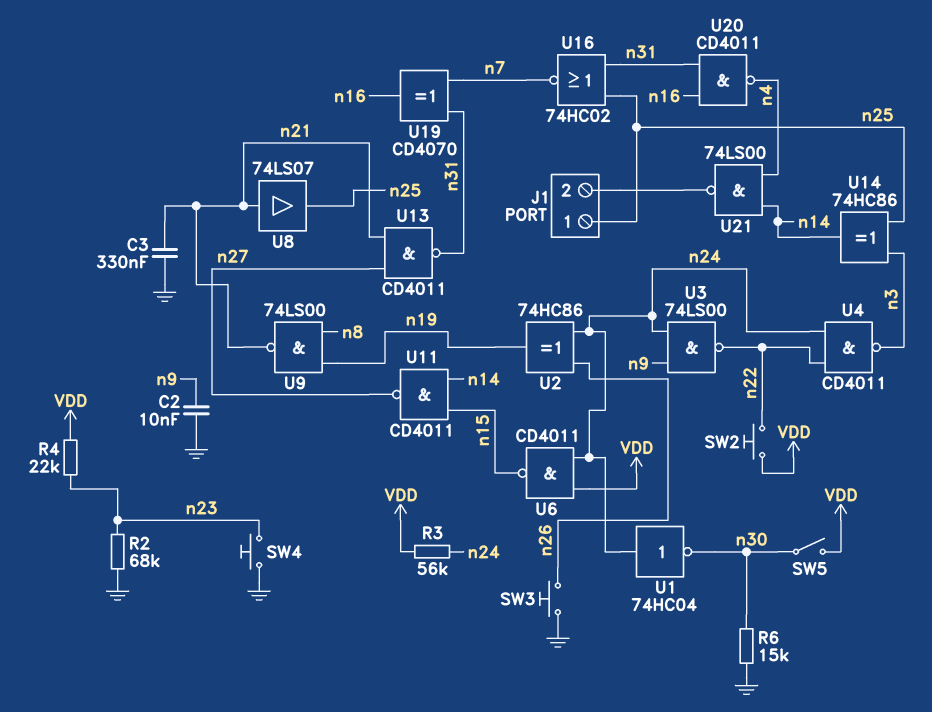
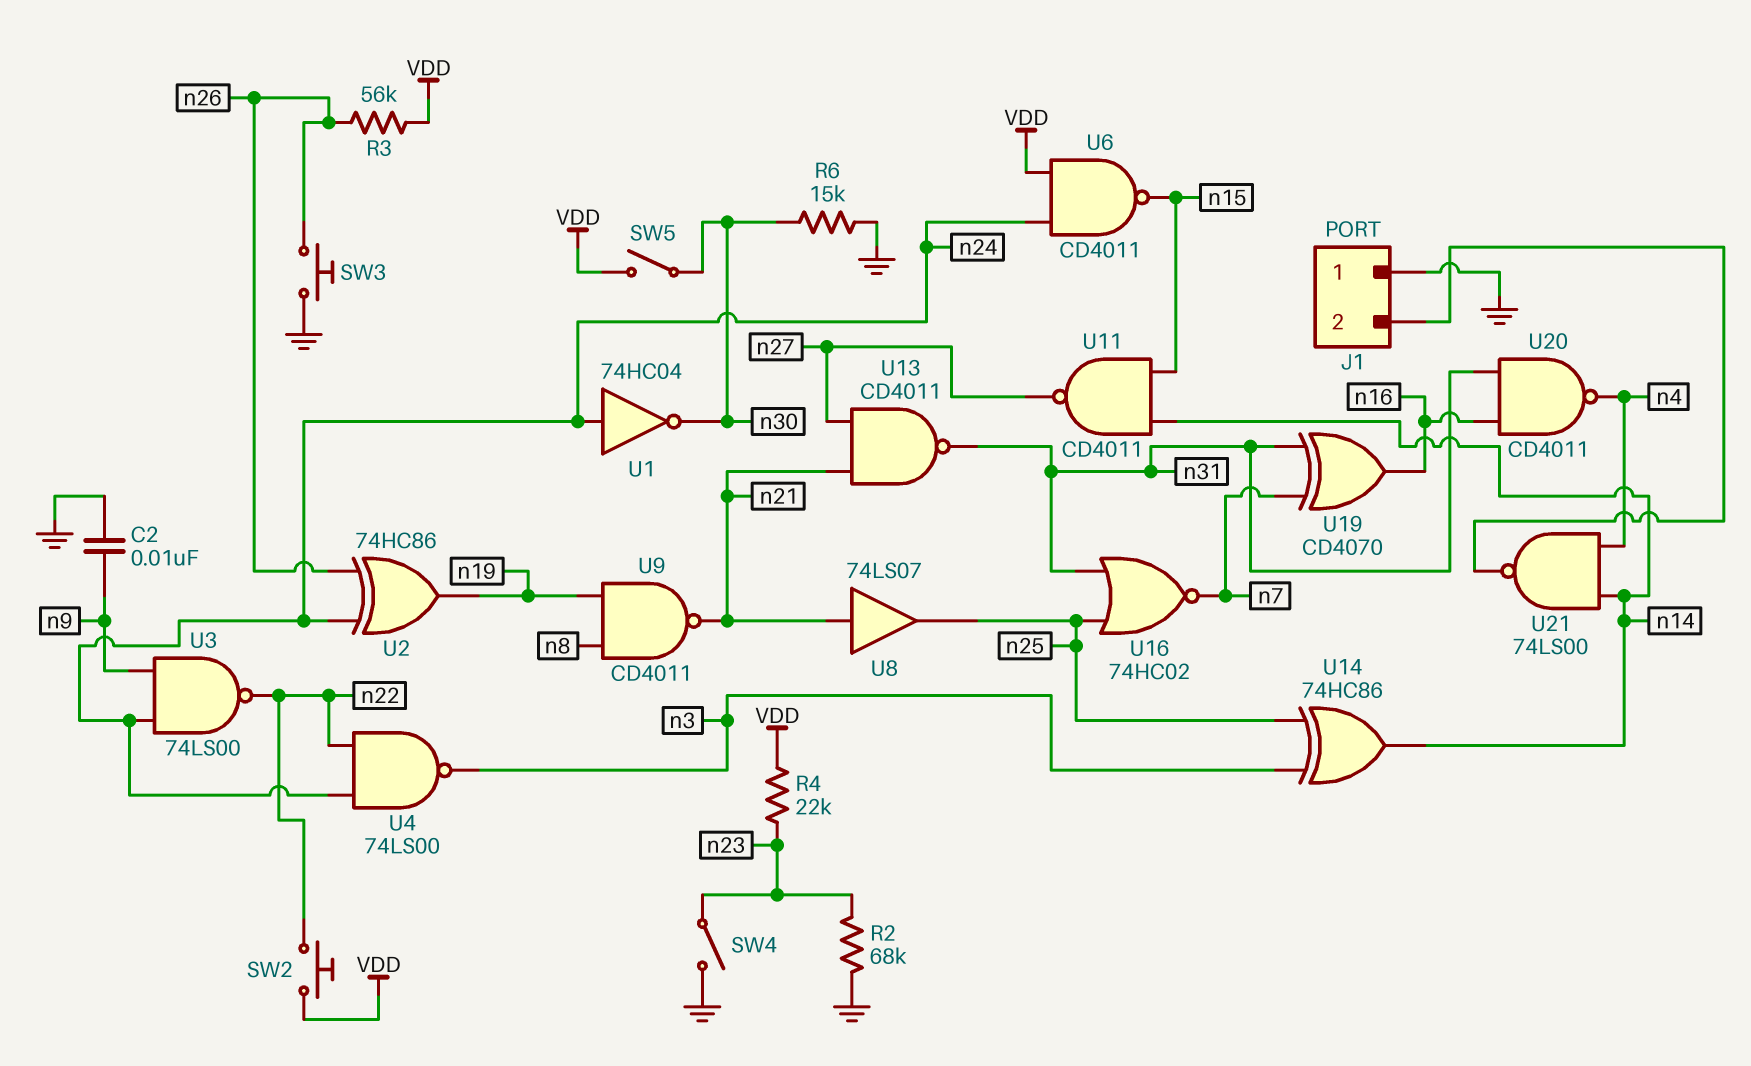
C3: 330nF (GND, n21) -> none
J1 pin 1: n25 -> GND
R3: 56k (VDD, n24) -> 56k (VDD, n26)
SW4: button (GND, n23) -> switch (GND, n23)
U4: NAND CD4011 (in n22, in n24, out n3) -> NAND 74LS00 (in n22, in n24, out n3)
U9: NAND 74LS00 (in n8, in n19, out n21) -> NAND CD4011 (in n8, in n19, out n21)

